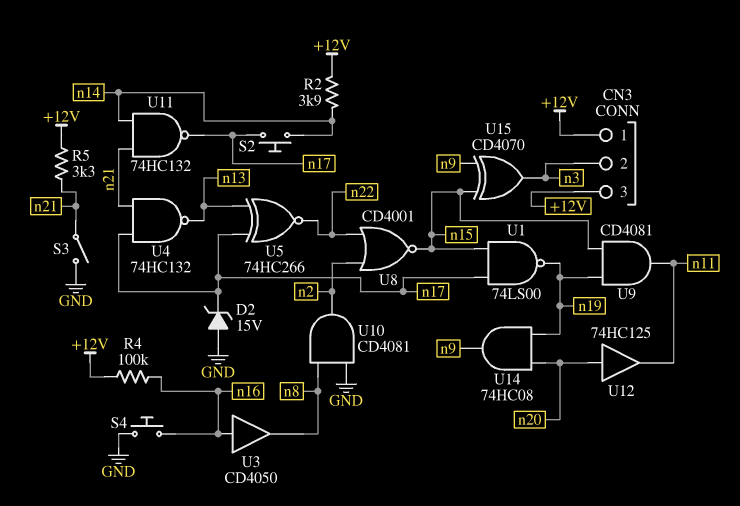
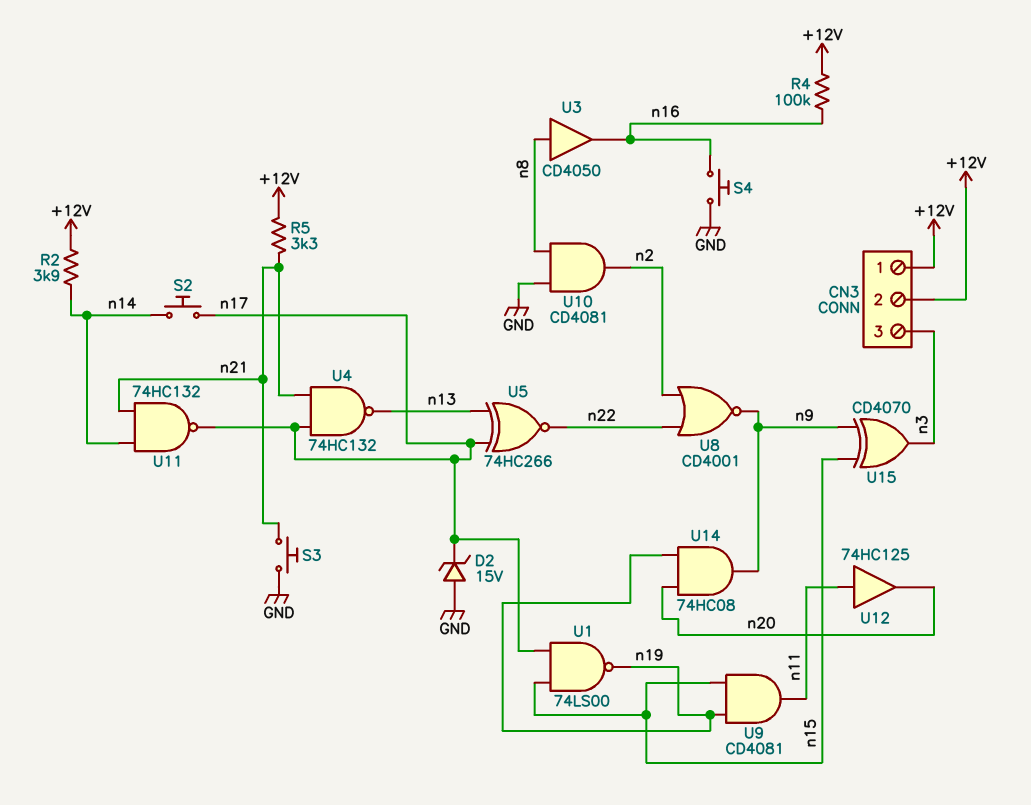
CN3 pin 2: n3 -> +12V
CN3 pin 3: +12V -> n3
S3: switch (GND, n21) -> button (GND, n21)
U3: buffer CD4050 (in n16, out n8) -> buffer CD4050 (in n8, out n16)
U8: NOR CD4001 (in n2, in n22, out n15) -> NOR CD4001 (in n2, in n22, out n9)
U12: buffer 74HC125 (in n20, out n11) -> buffer 74HC125 (in n11, out n20)

